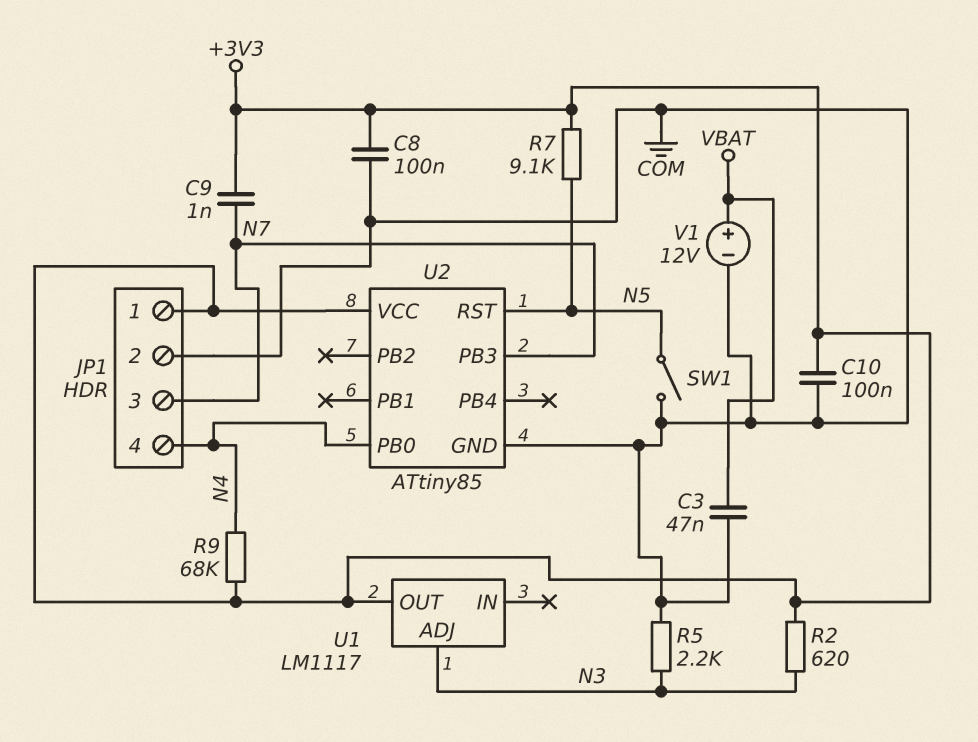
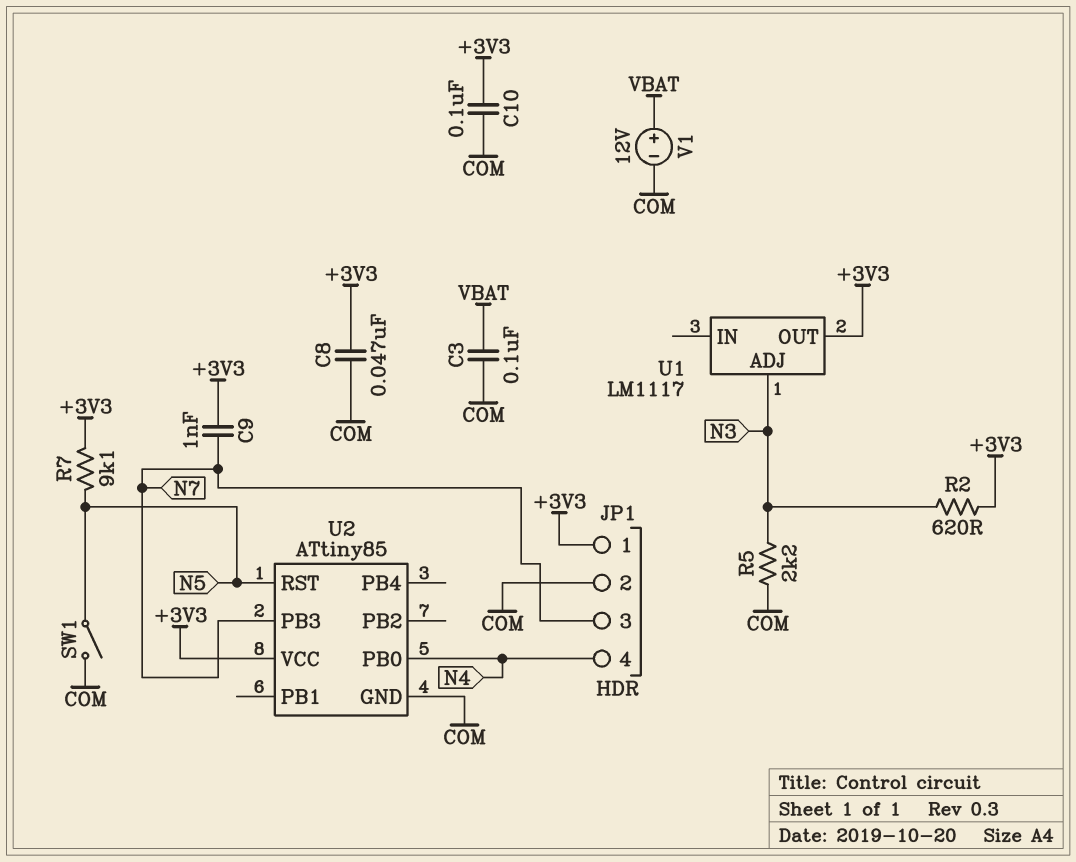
C3: 47nF (COM, VBAT) -> 100nF (COM, VBAT)
C8: 100nF (+3V3, COM) -> 47nF (+3V3, COM)
R9: 68k (+3V3, N4) -> none

